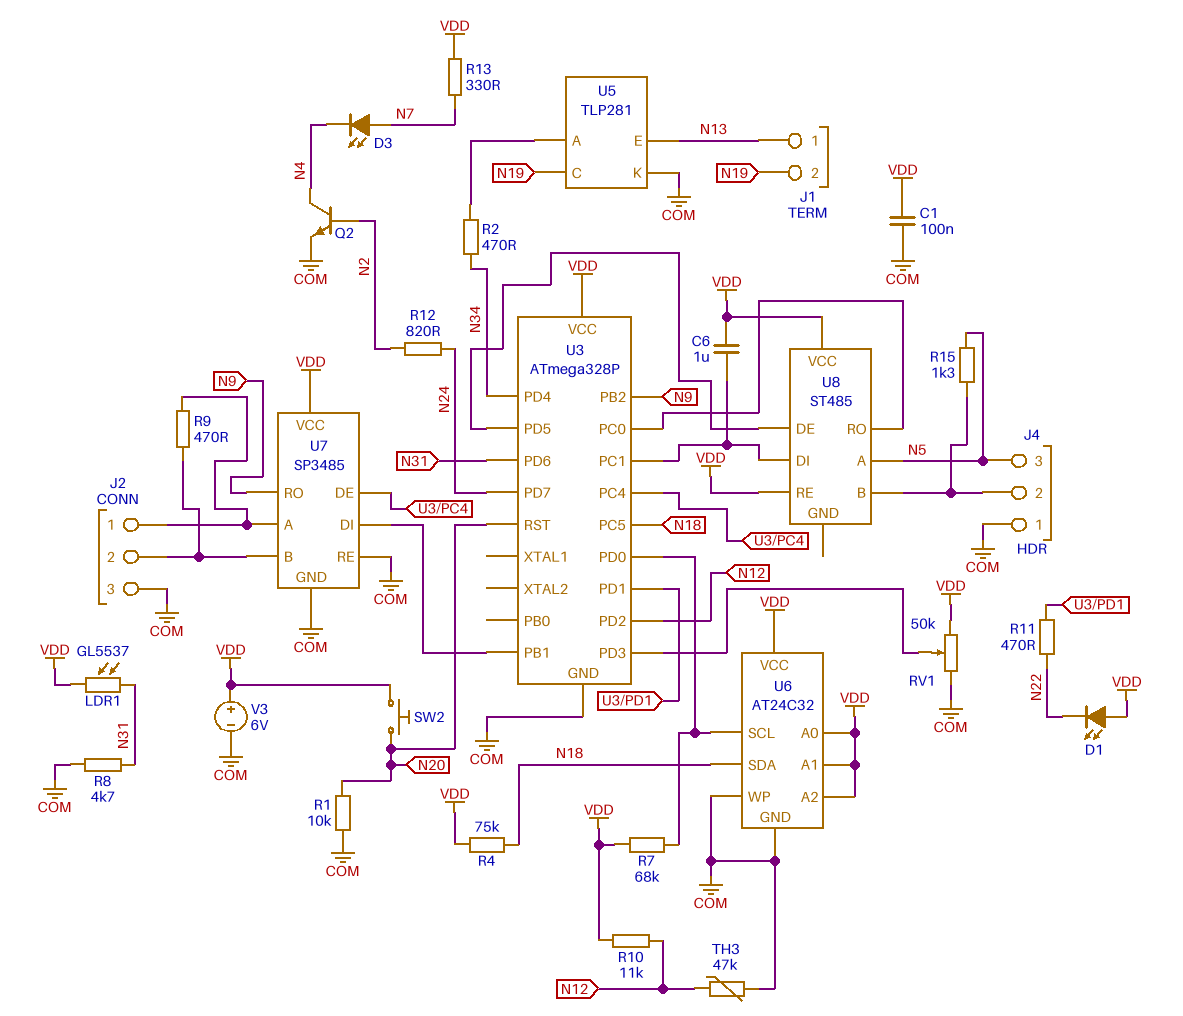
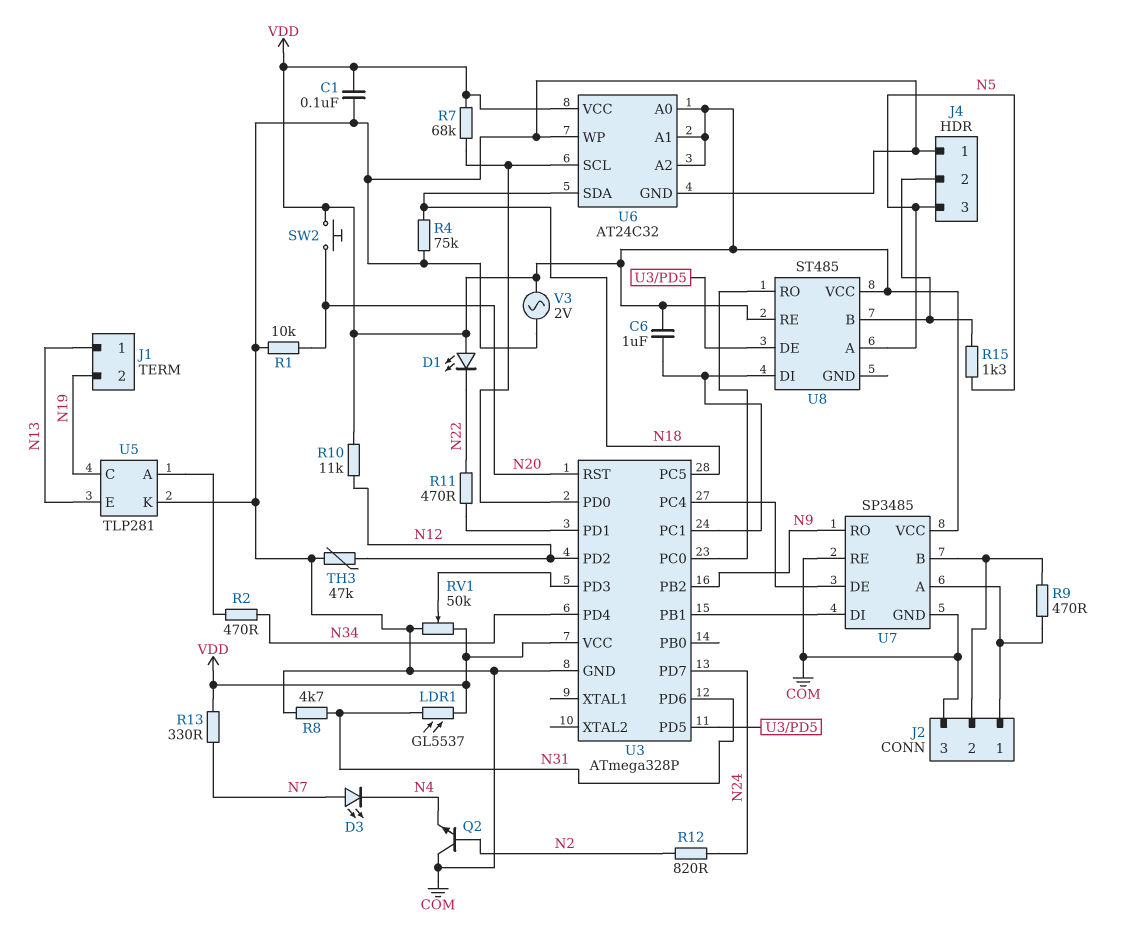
Q2: NPN (B N2, C N4, E COM) -> NPN (B N2, C COM, E N4)
R4: 75k (N18, VDD) -> 75k (COM, N18)
V3: 6V (plus VDD, minus COM) -> AC 2V (COM, VDD)

